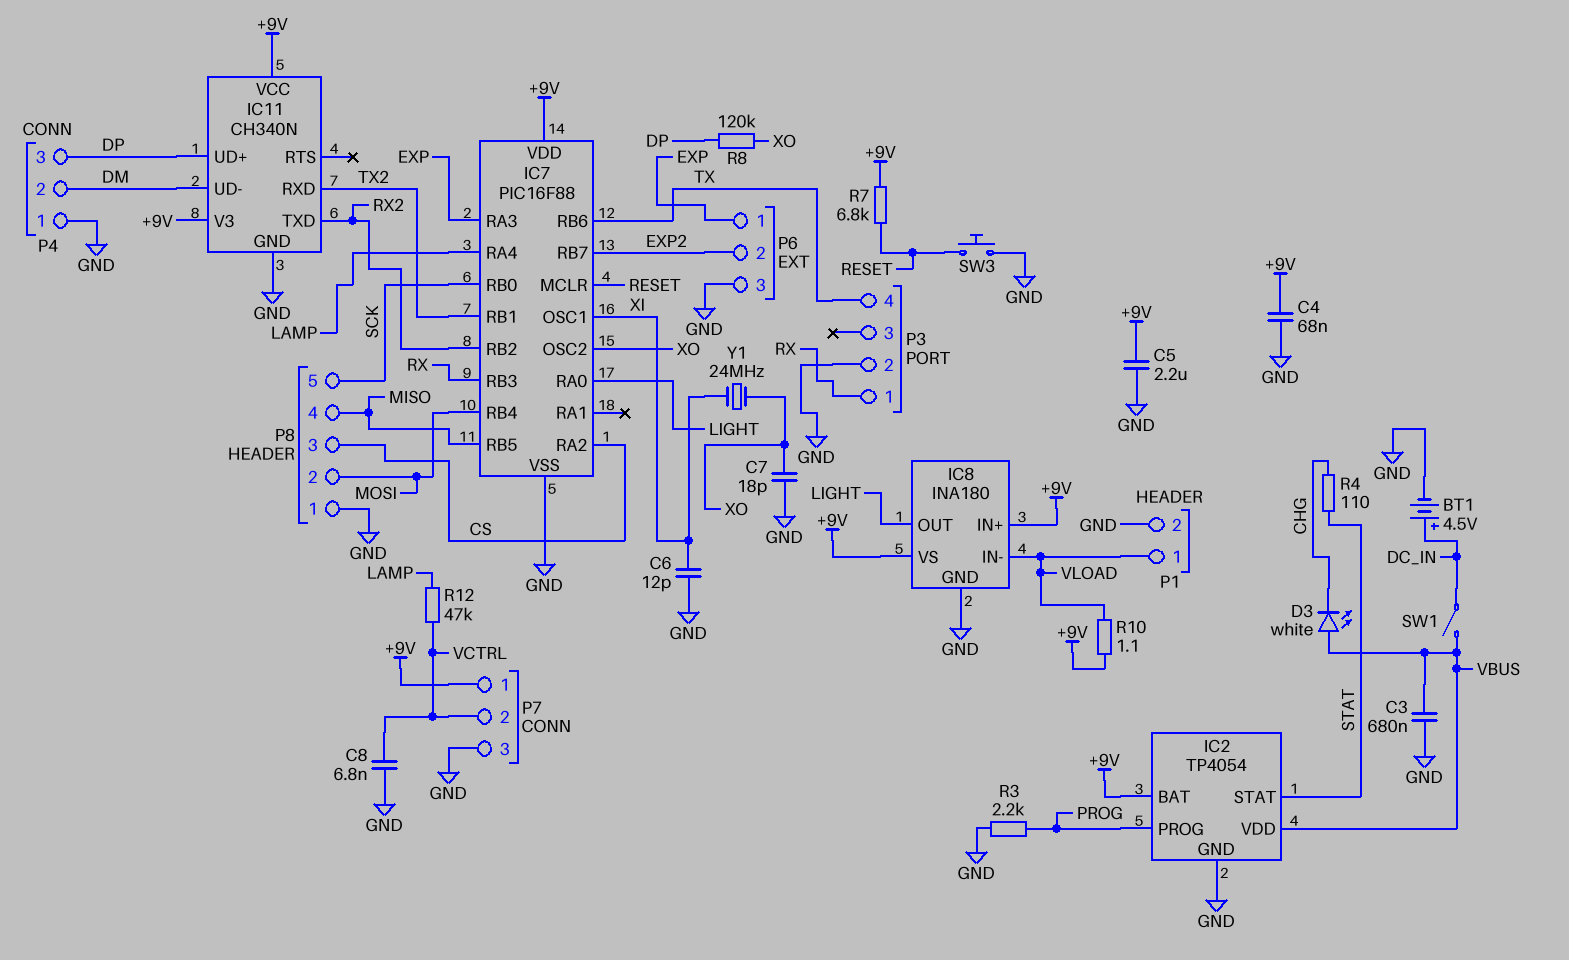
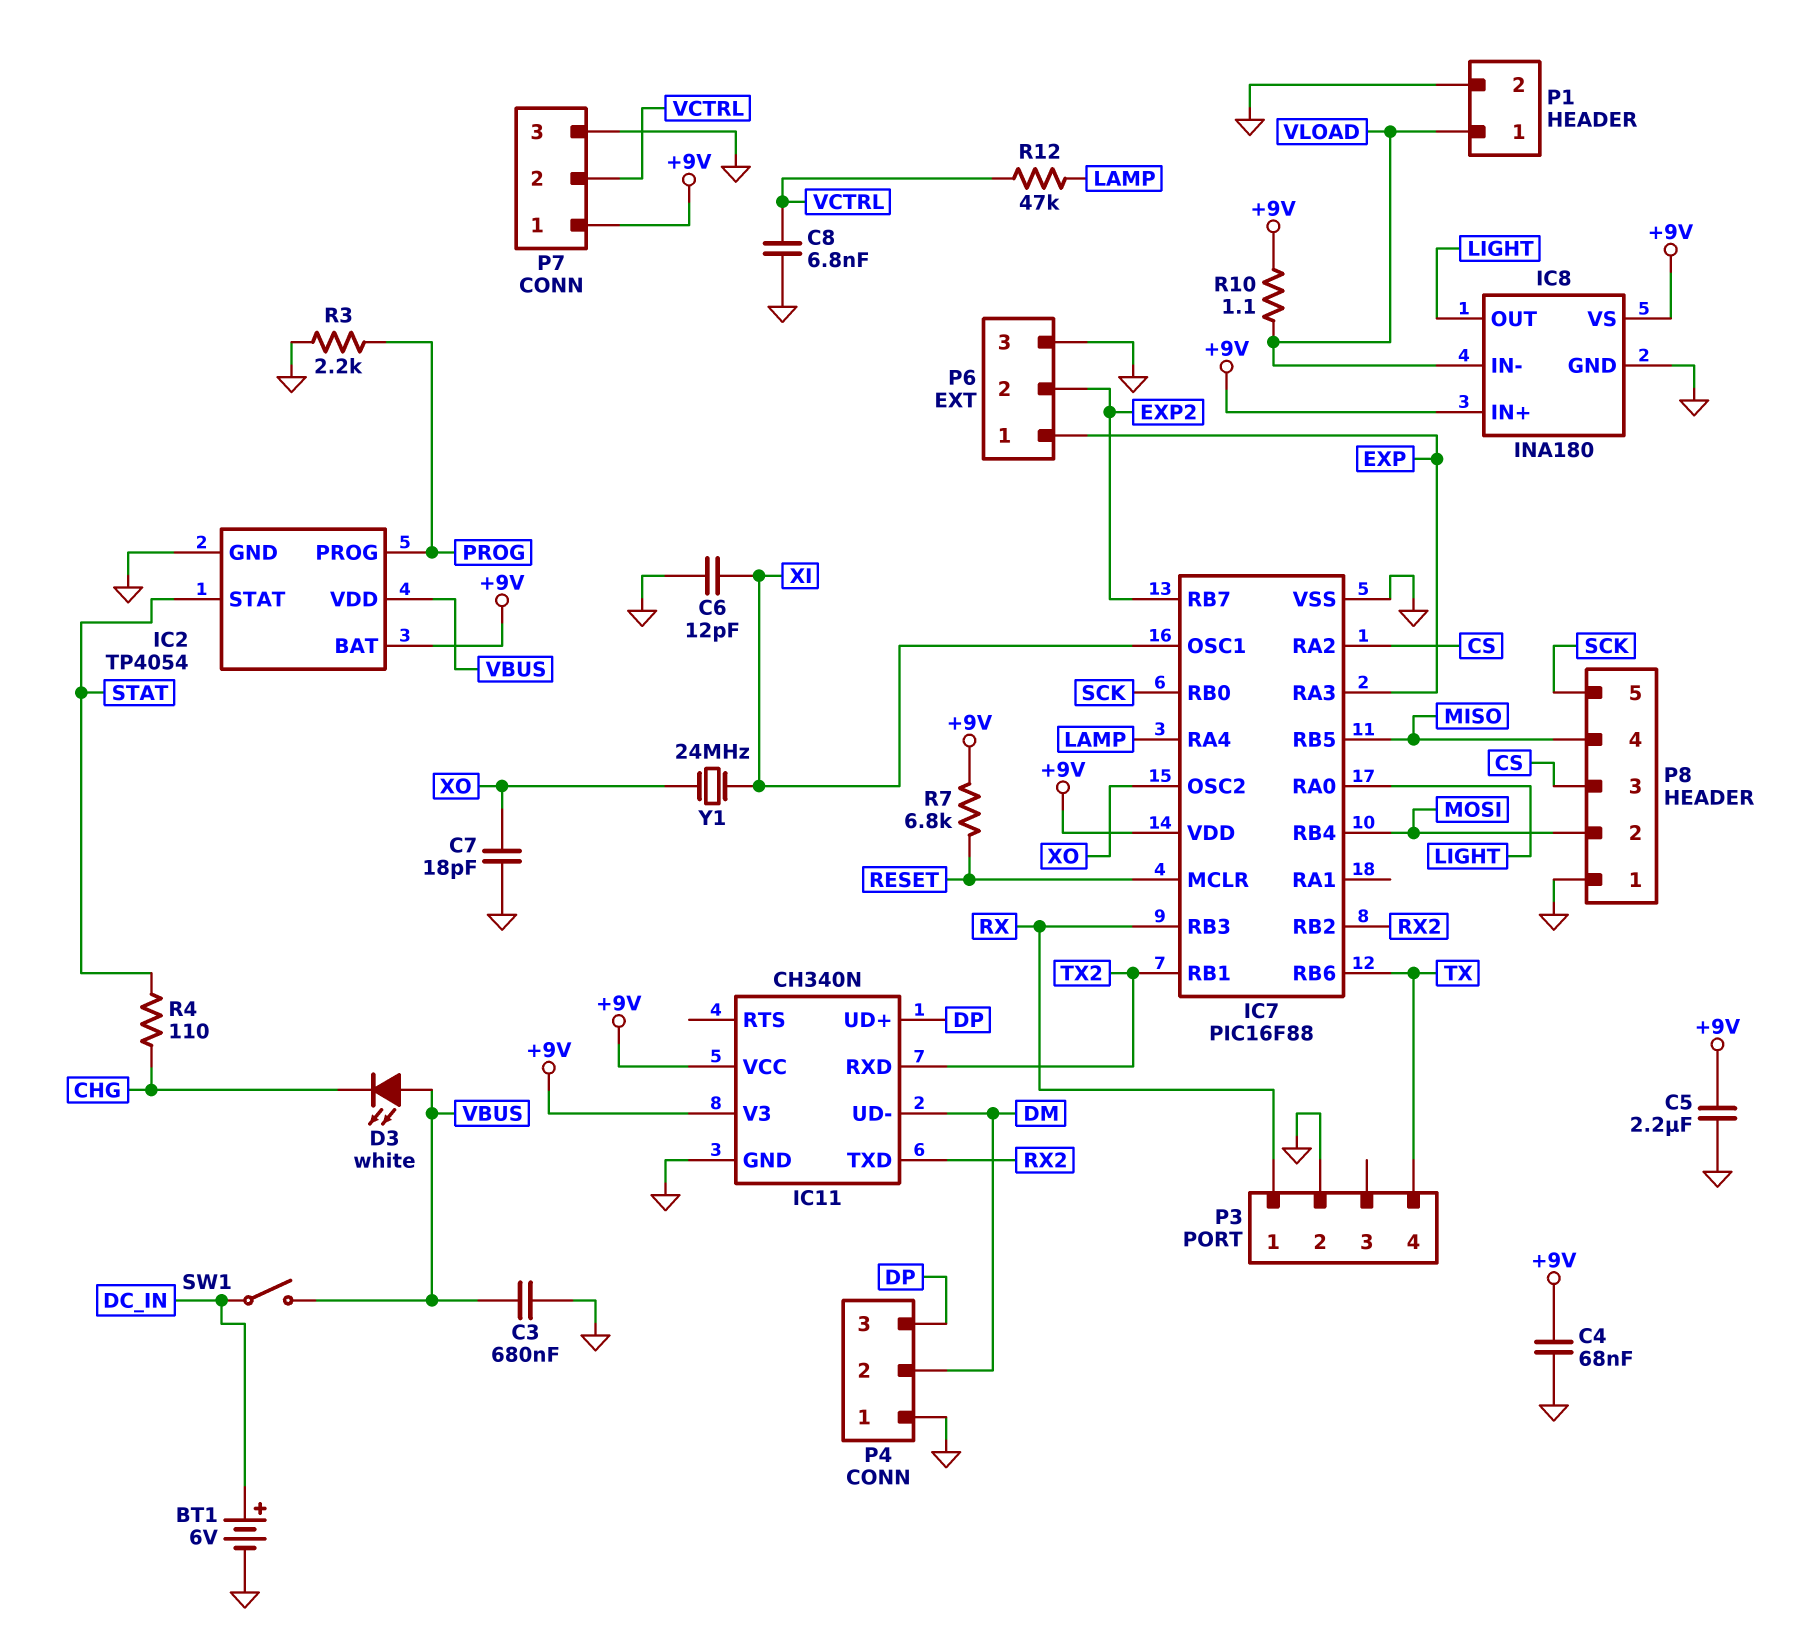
BT1: 4.5V (plus DC_IN, minus GND) -> 6V (plus DC_IN, minus GND)
R8: 120k (DP, XO) -> none
SW3: button (GND, RESET) -> none

